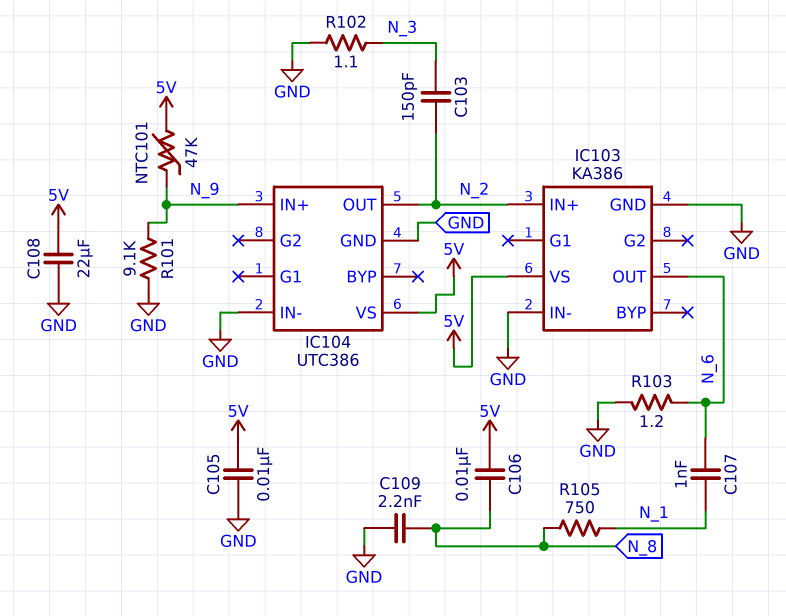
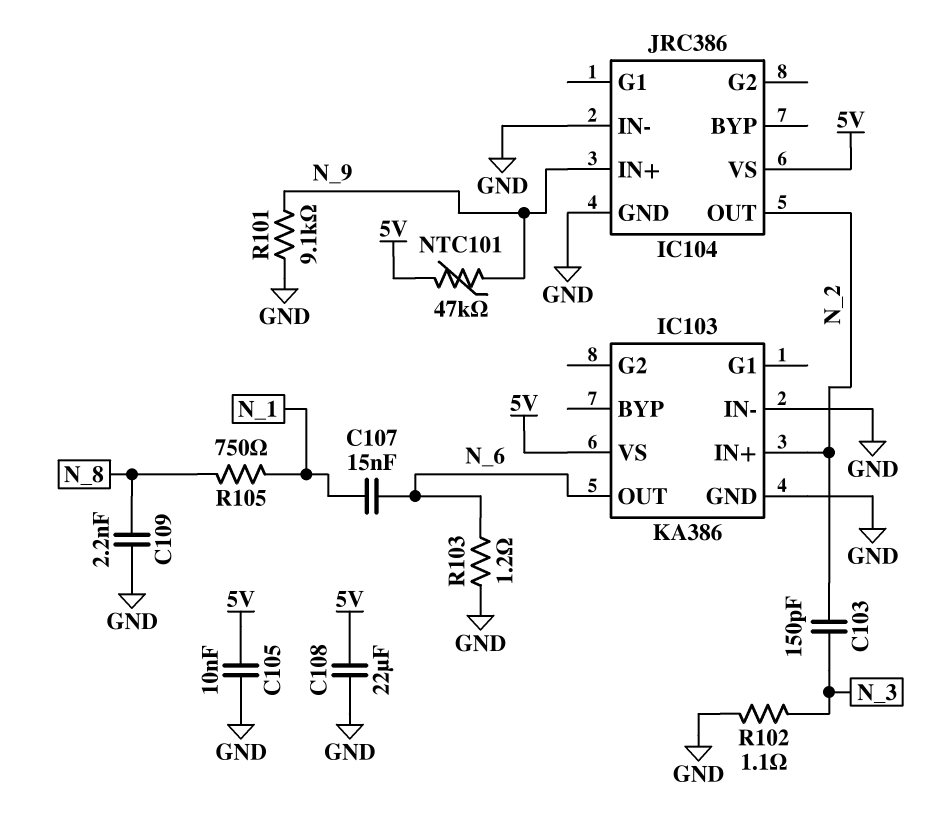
C106: 10nF (5V, N_8) -> none
C107: 1nF (N_1, N_6) -> 15nF (N_1, N_6)
IC104: UTC386 -> JRC386

